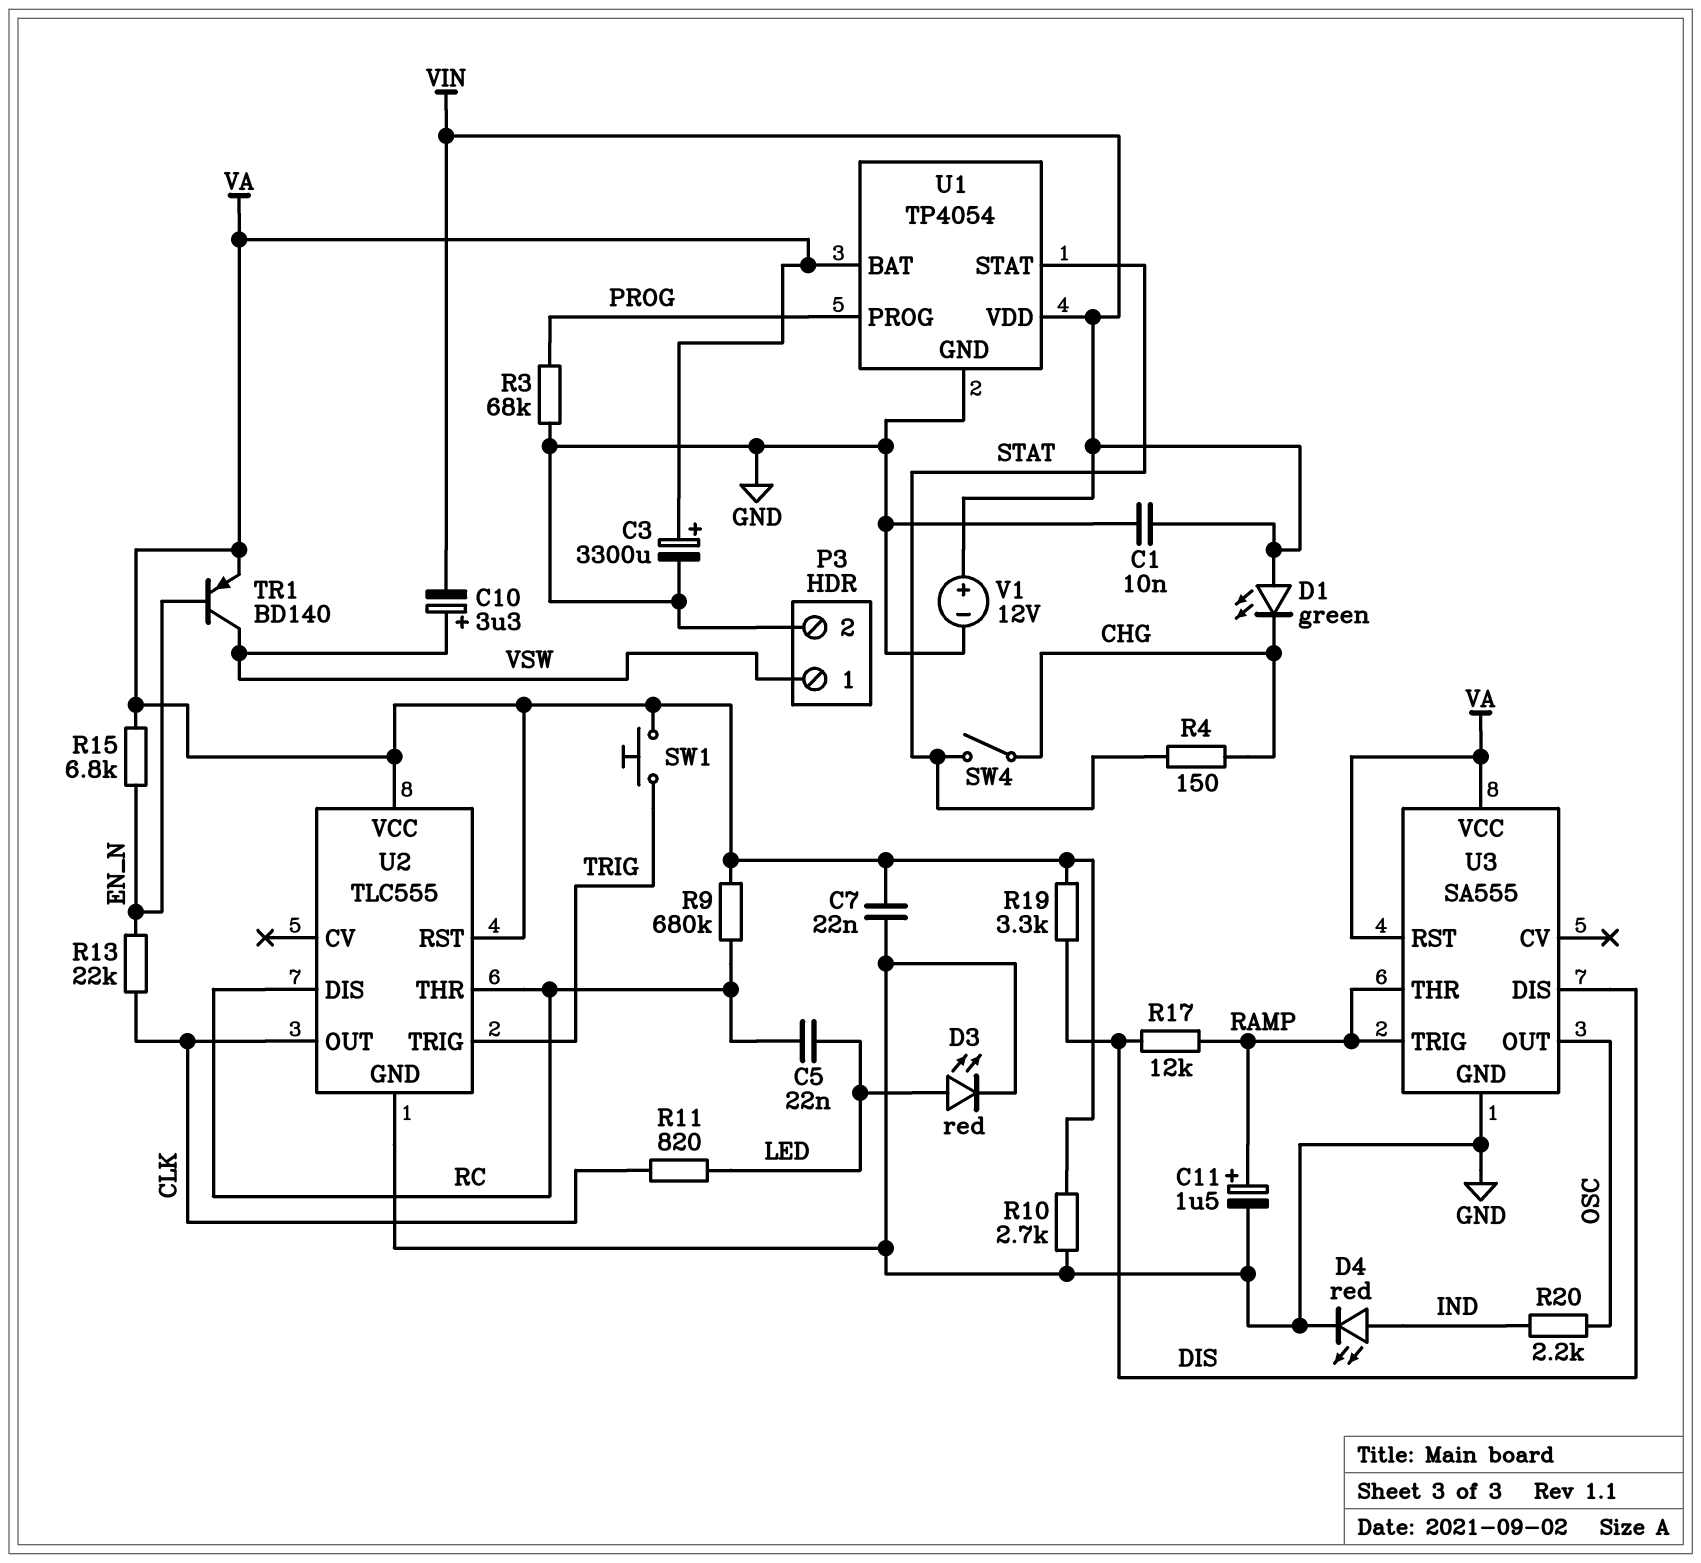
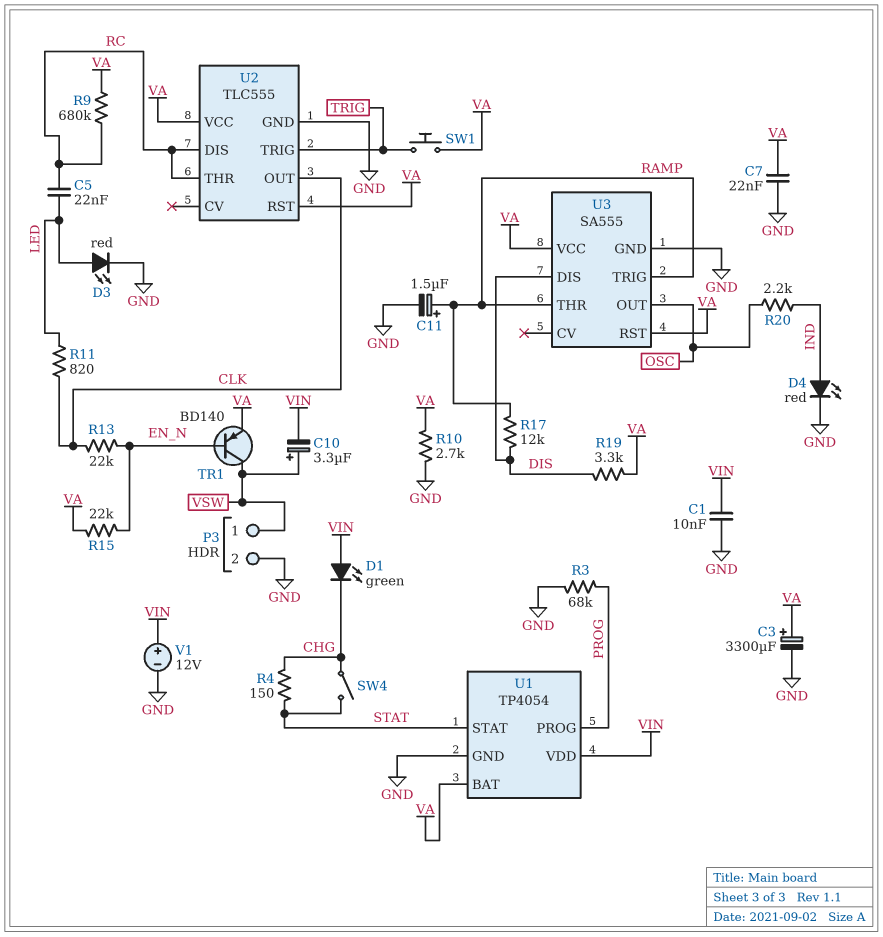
R15: 6.8k (EN_N, VA) -> 22k (EN_N, VA)

